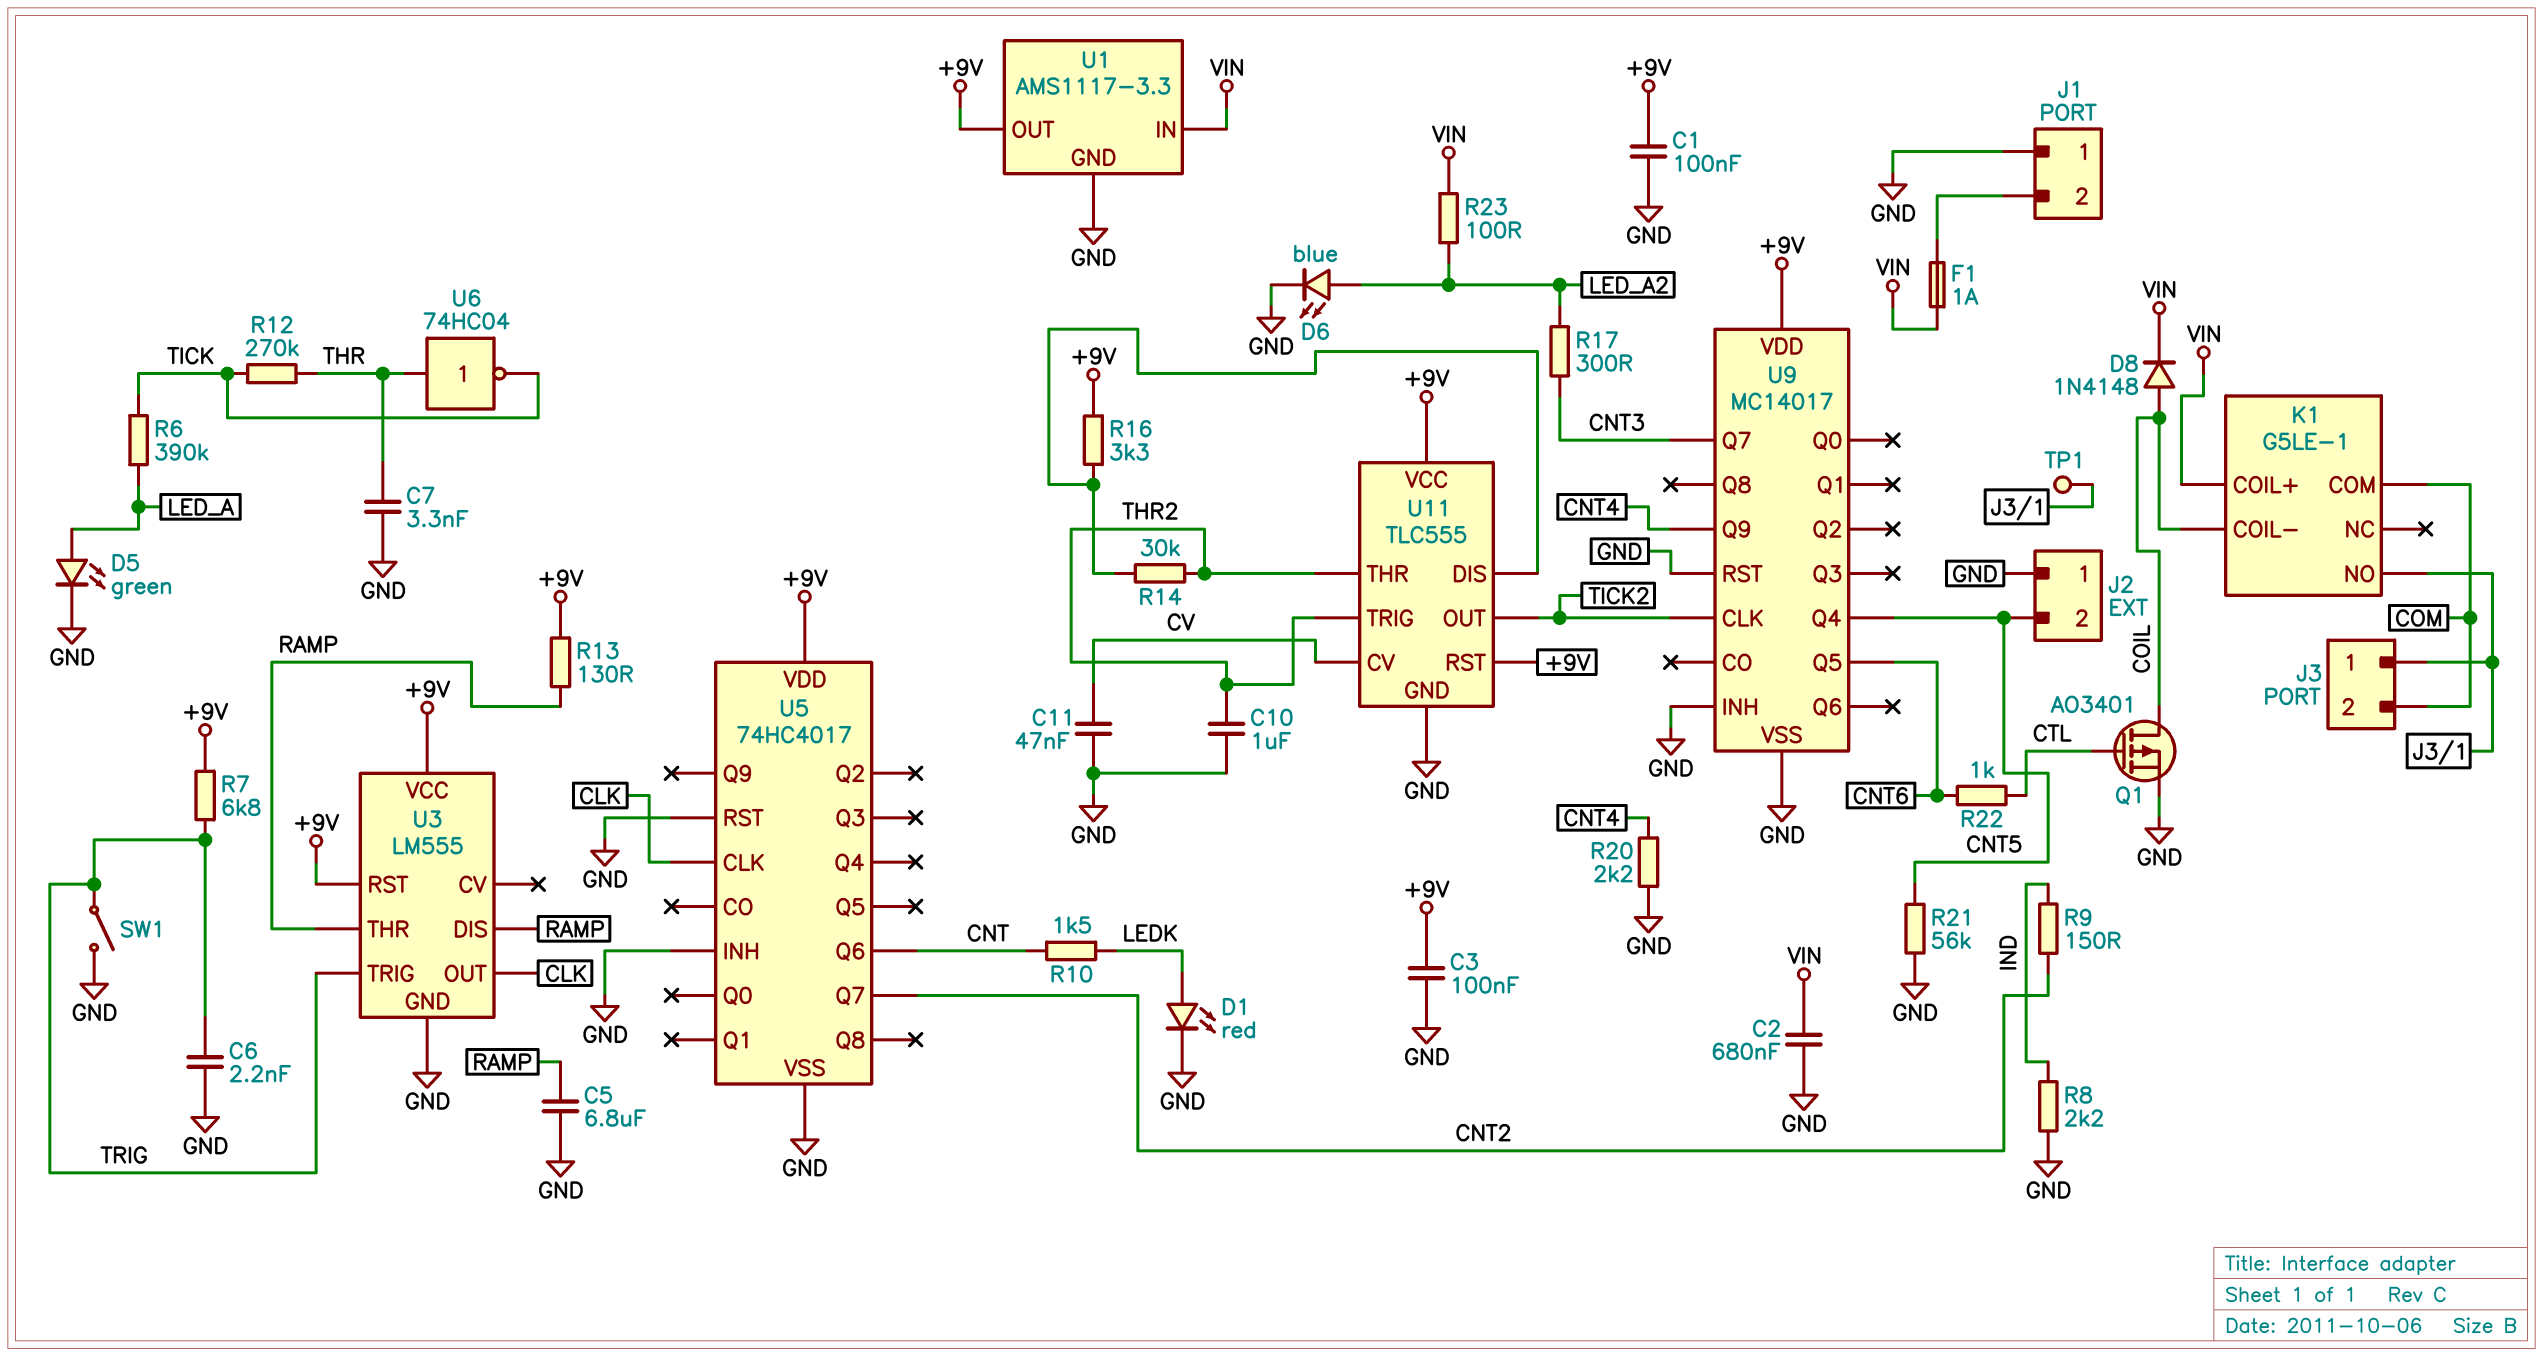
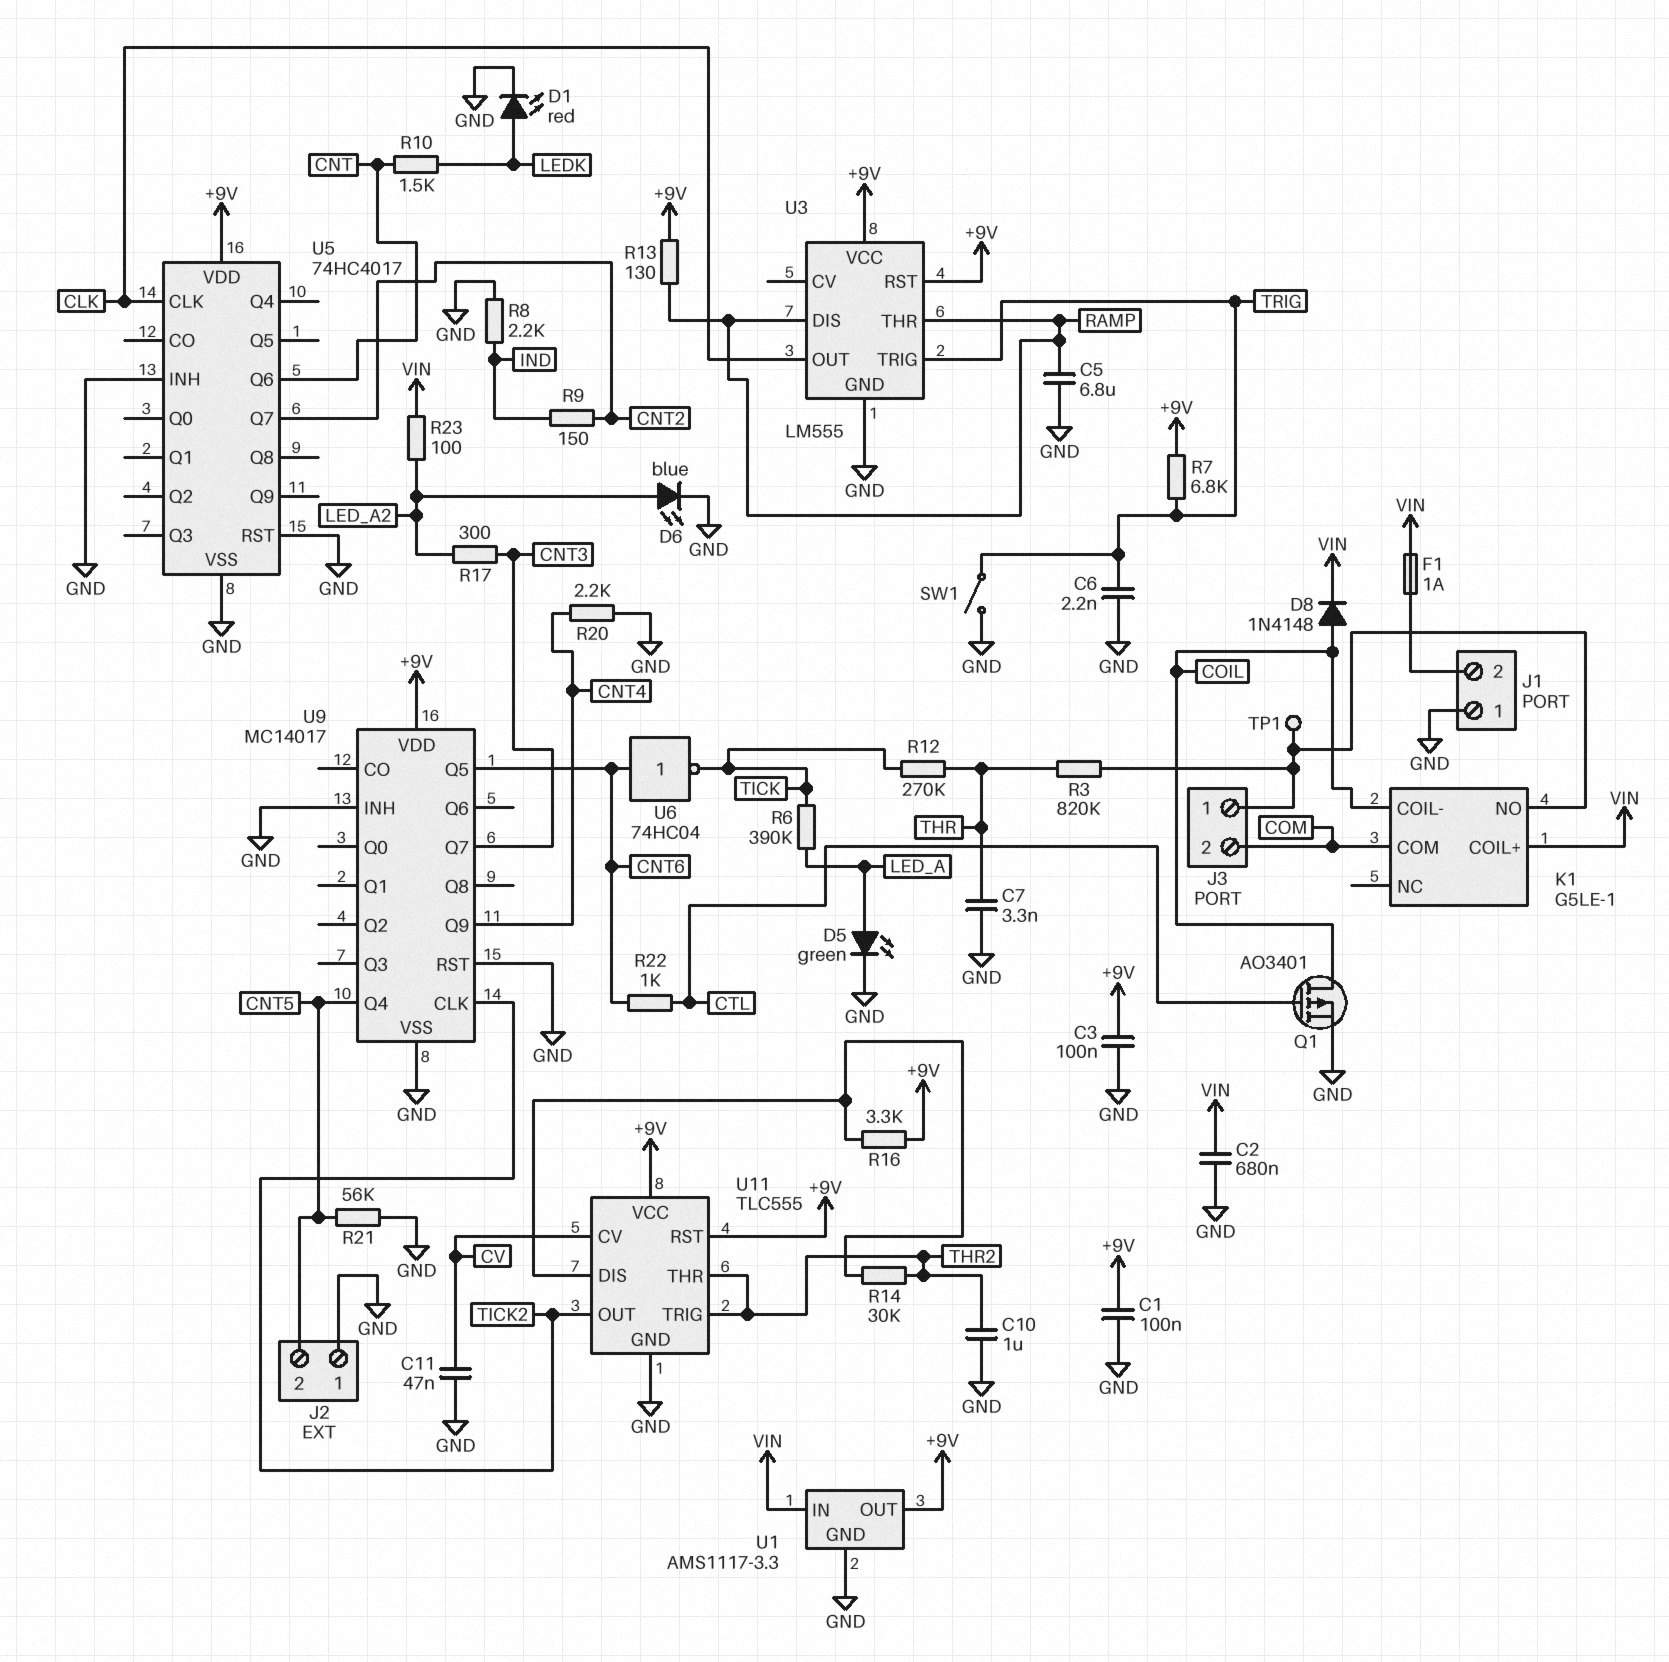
R3: none -> 820k (J3/1, THR)
U6: NOT 74HC04 (in THR, out TICK) -> NOT 74HC04 (in CNT6, out TICK)

